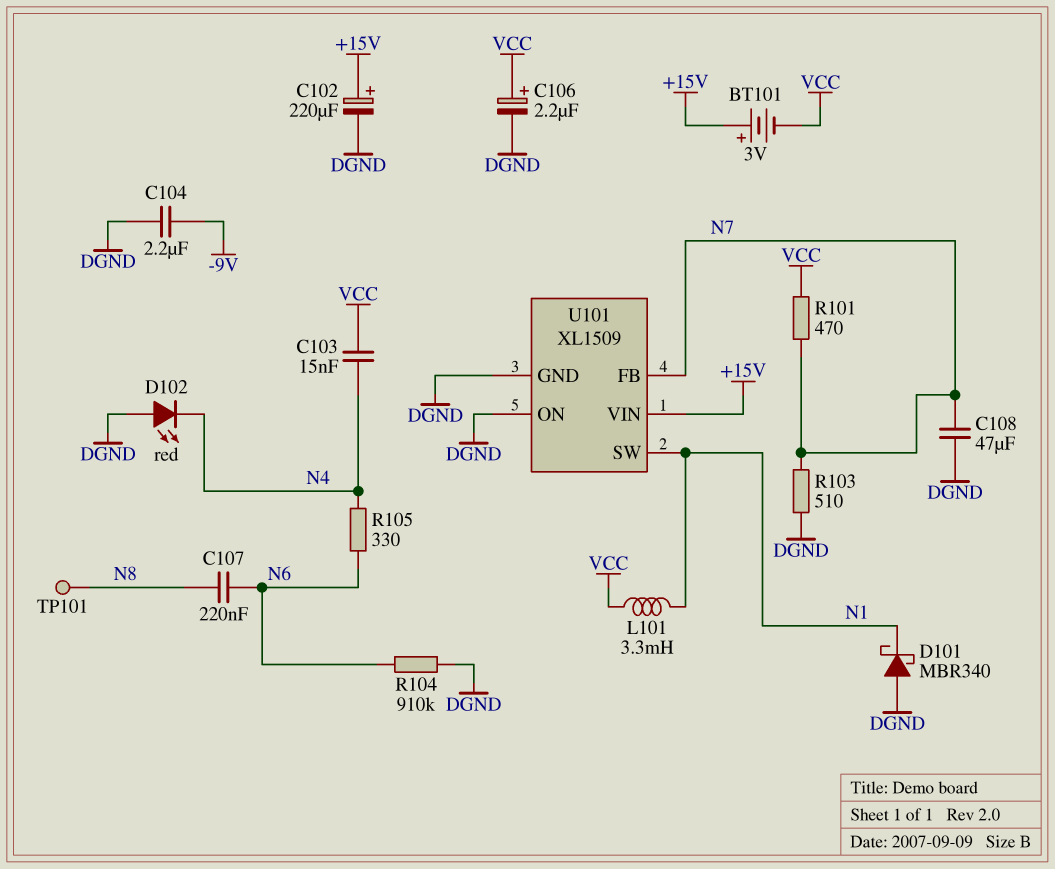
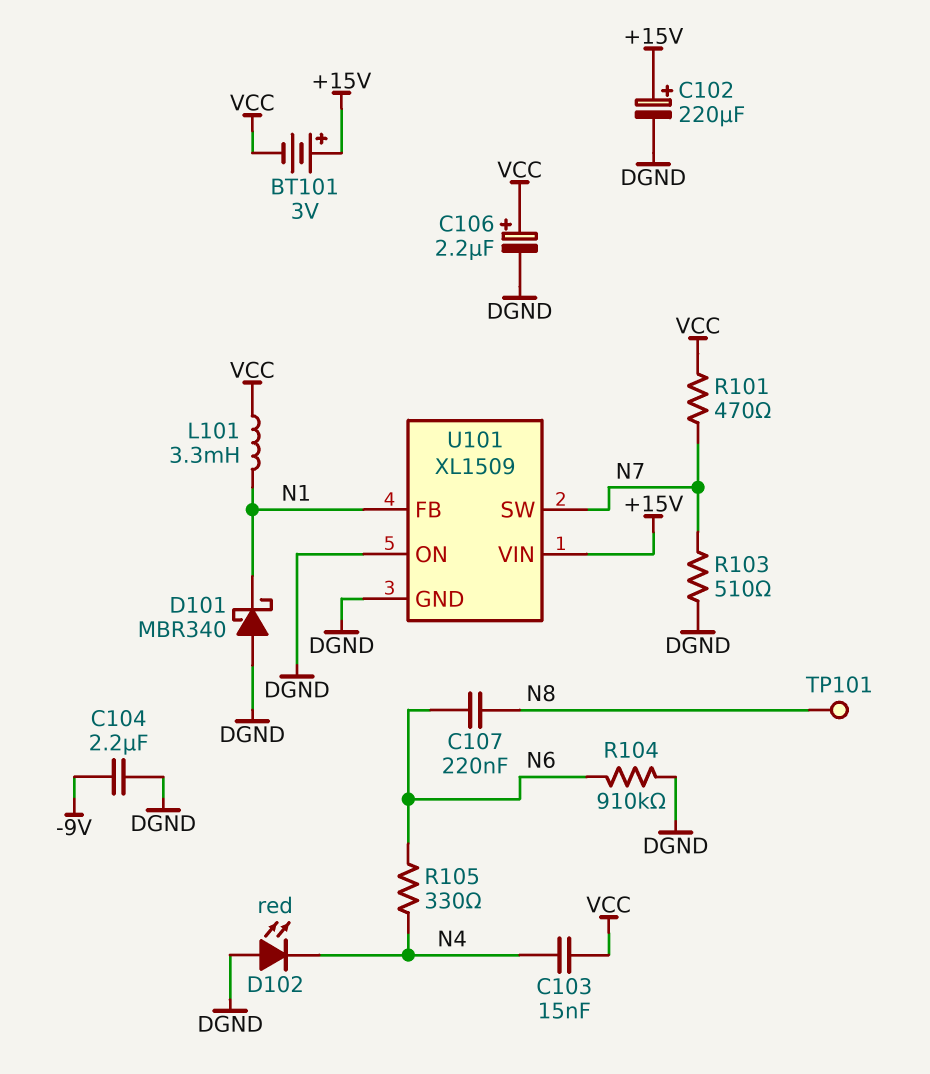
C108: 47uF (DGND, N7) -> none
U101 pin FB: N7 -> N1
U101 pin SW: N1 -> N7

